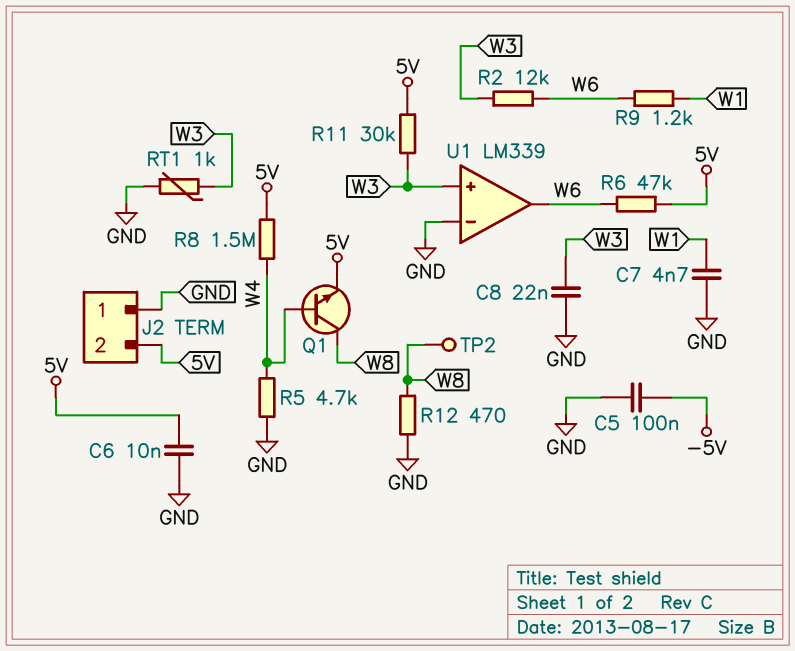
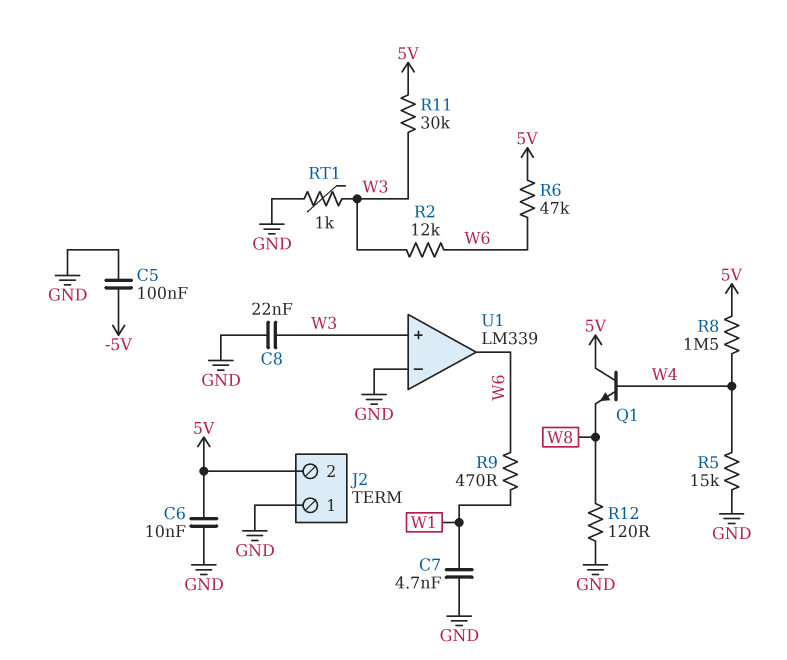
Q1: NPN (B W4, C W8, E 5V) -> NPN (B W4, C 5V, E W8)
R5: 4.7k (GND, W4) -> 15k (GND, W4)
R9: 1.2k (W1, W6) -> 470 (W1, W6)
R12: 470 (GND, W8) -> 120 (GND, W8)
TP2: test point (W8) -> none

